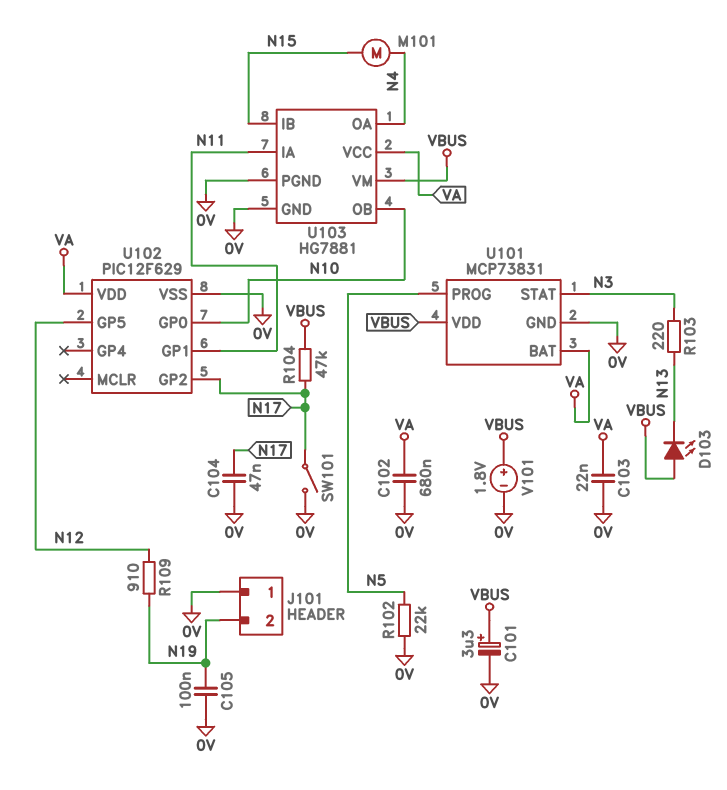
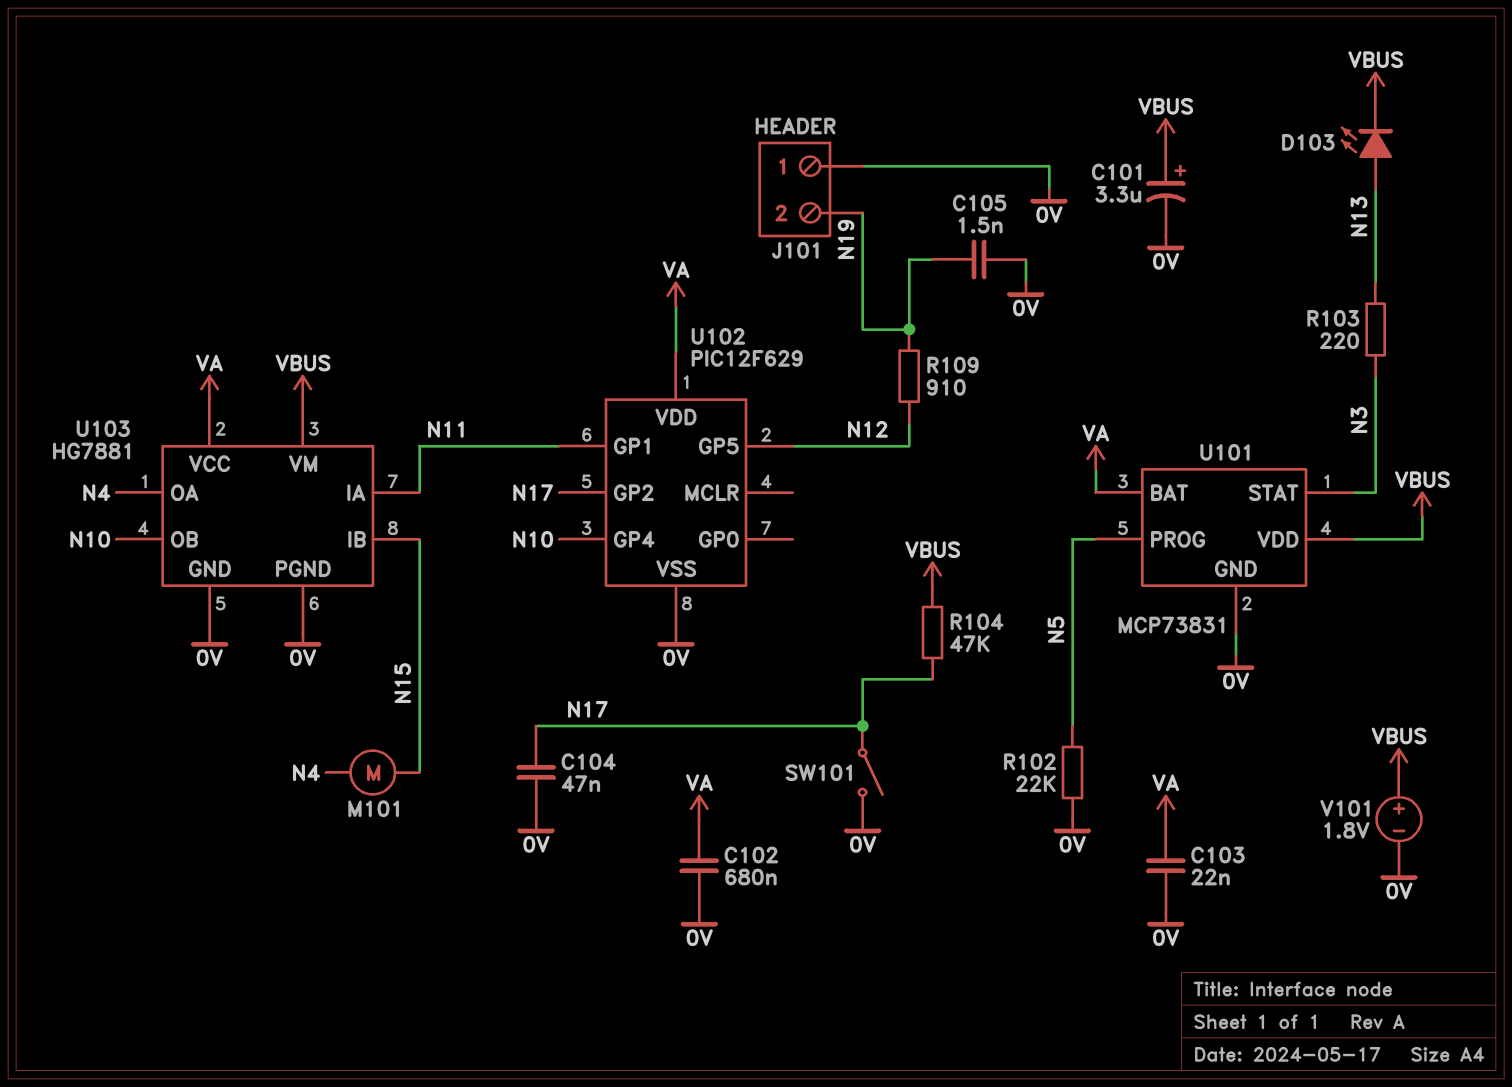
C105: 100nF (0V, N19) -> 1.5nF (0V, N19)
D103: LED (A VBUS, K N13) -> LED (A N13, K VBUS)
U102 pin GP0: N10 -> none
U102 pin GP4: none -> N10

